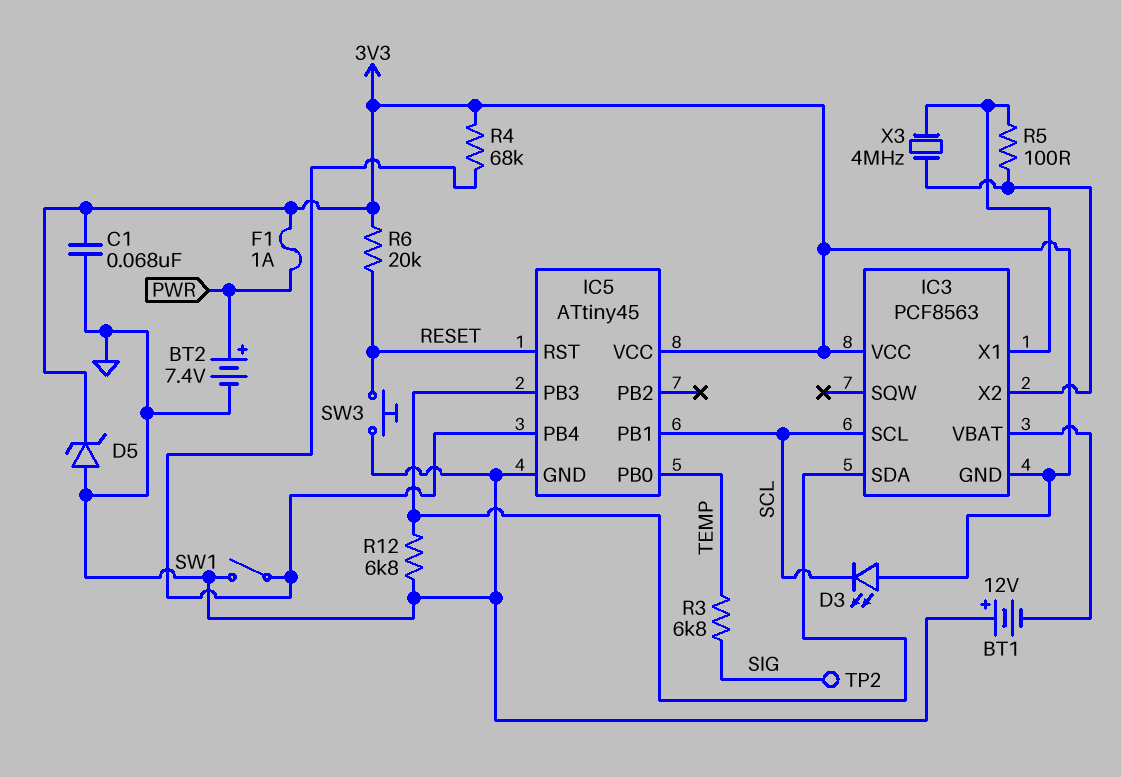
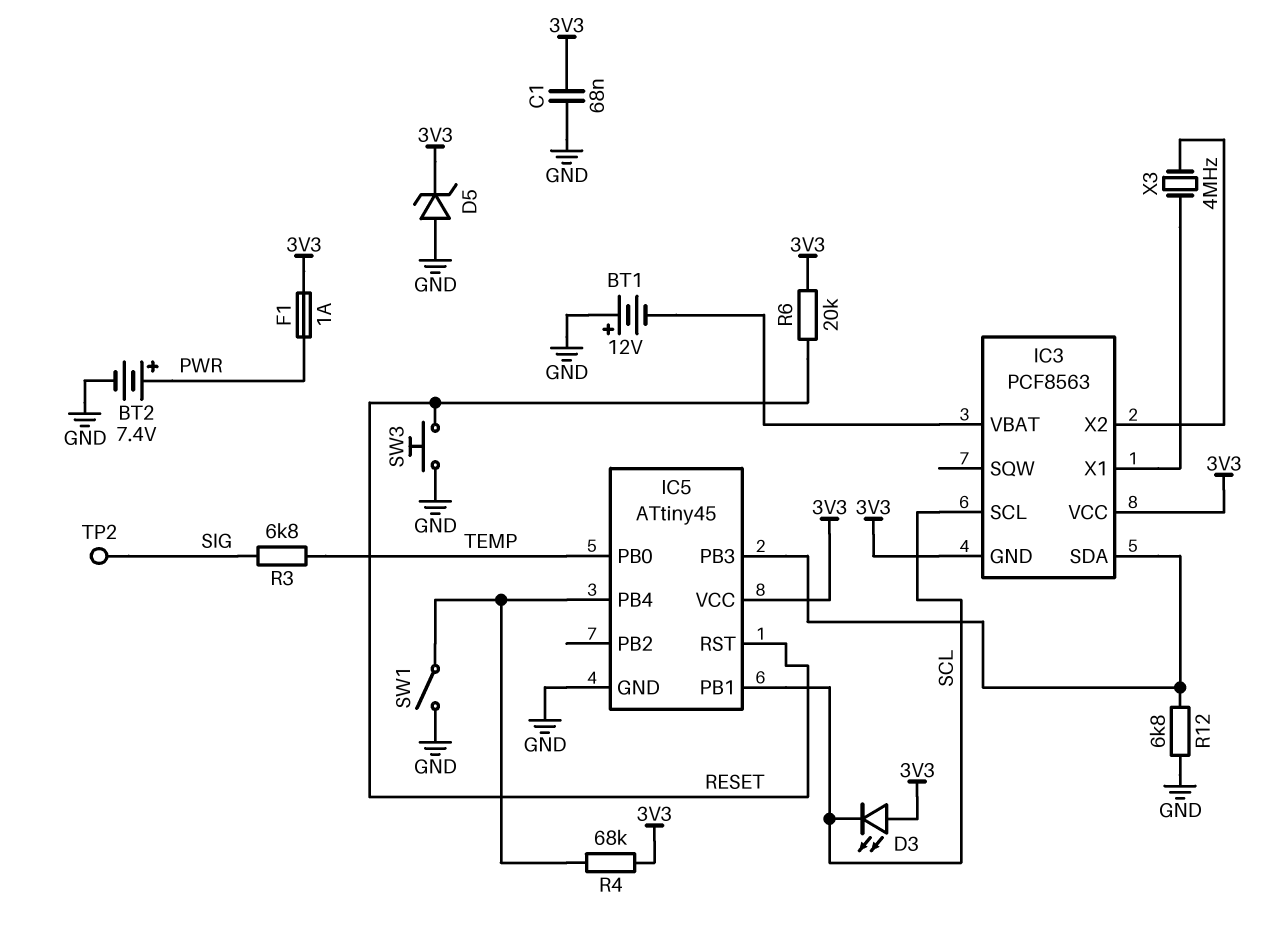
R5: 100 (IC3/X1, IC3/X2) -> none

